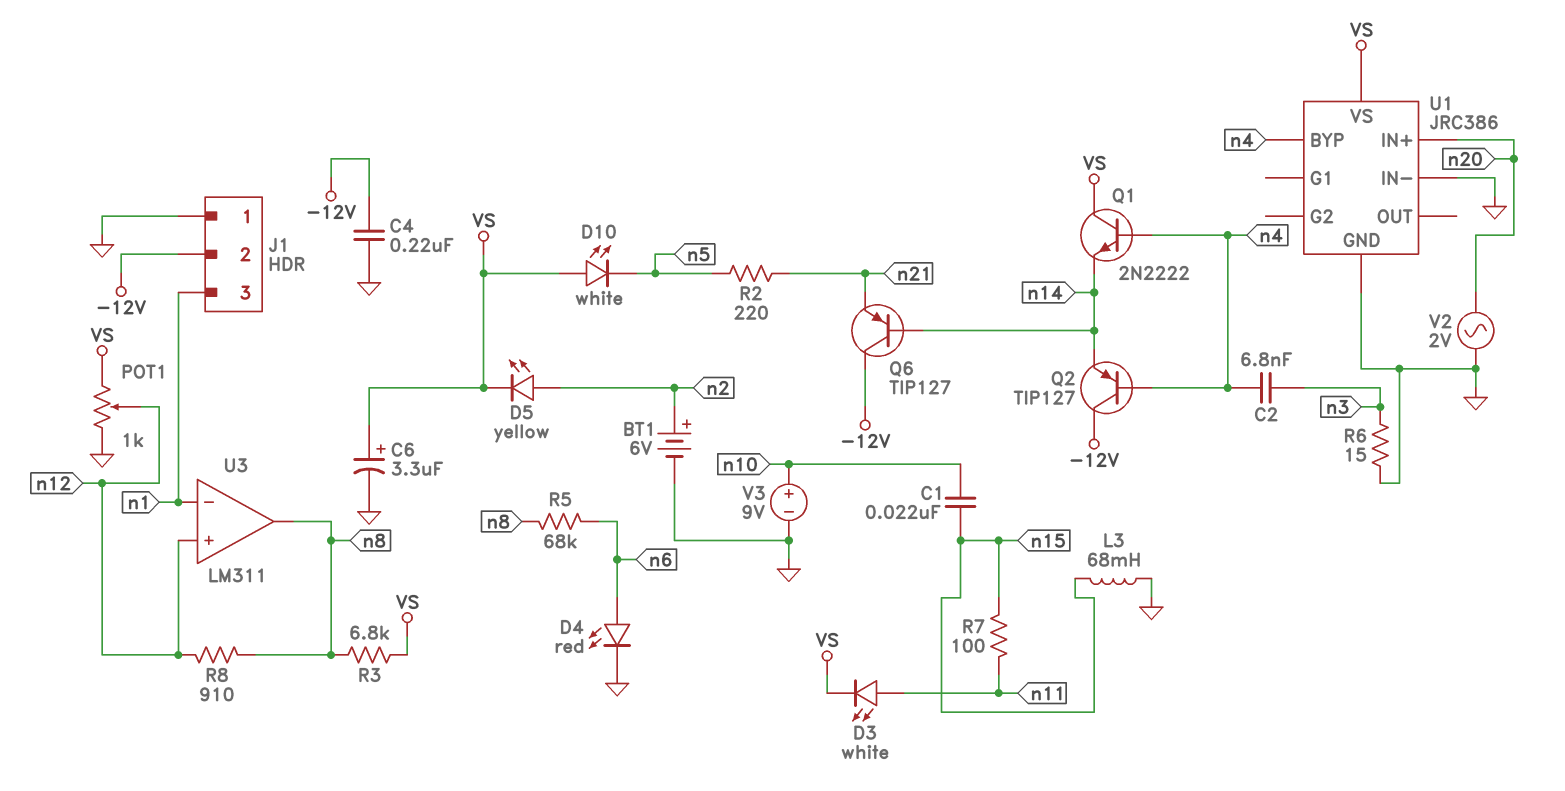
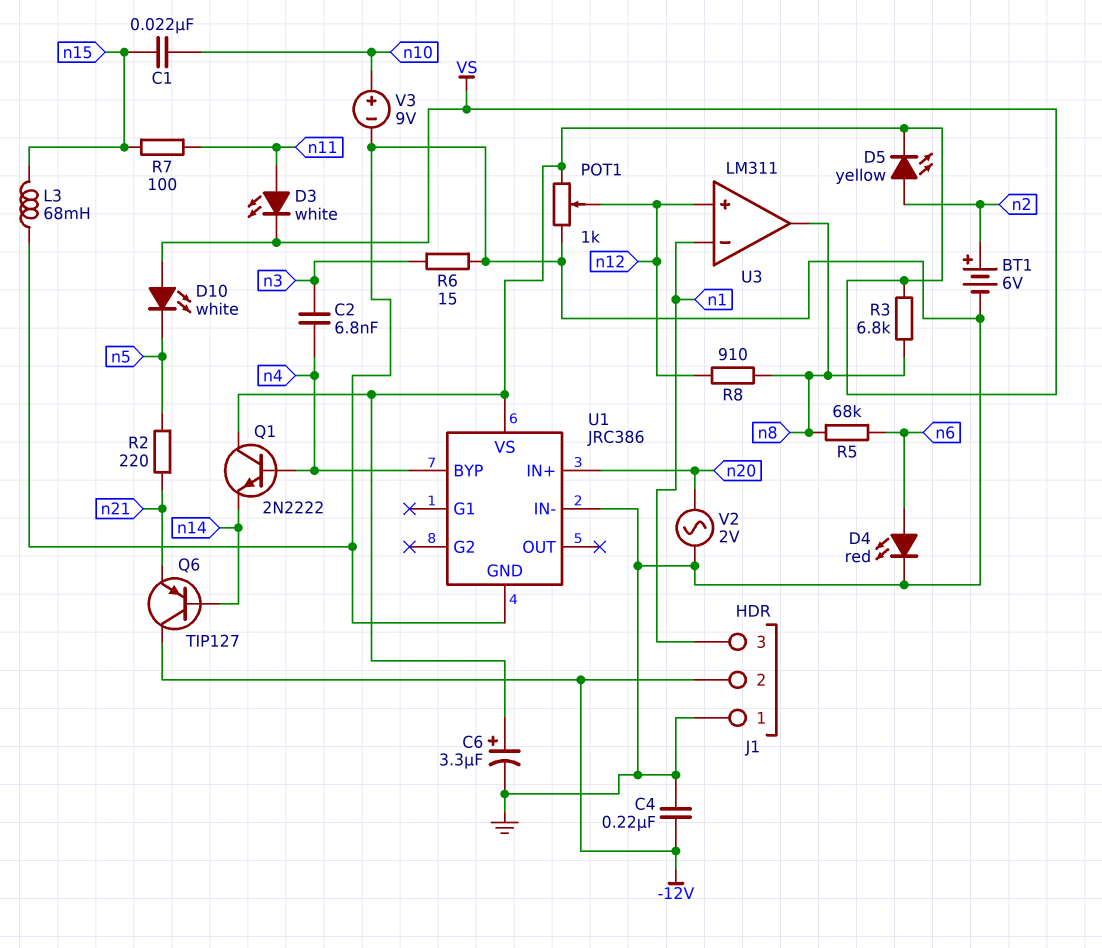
Q2: PNP TIP127 (B n4, C -12V, E n14) -> none

